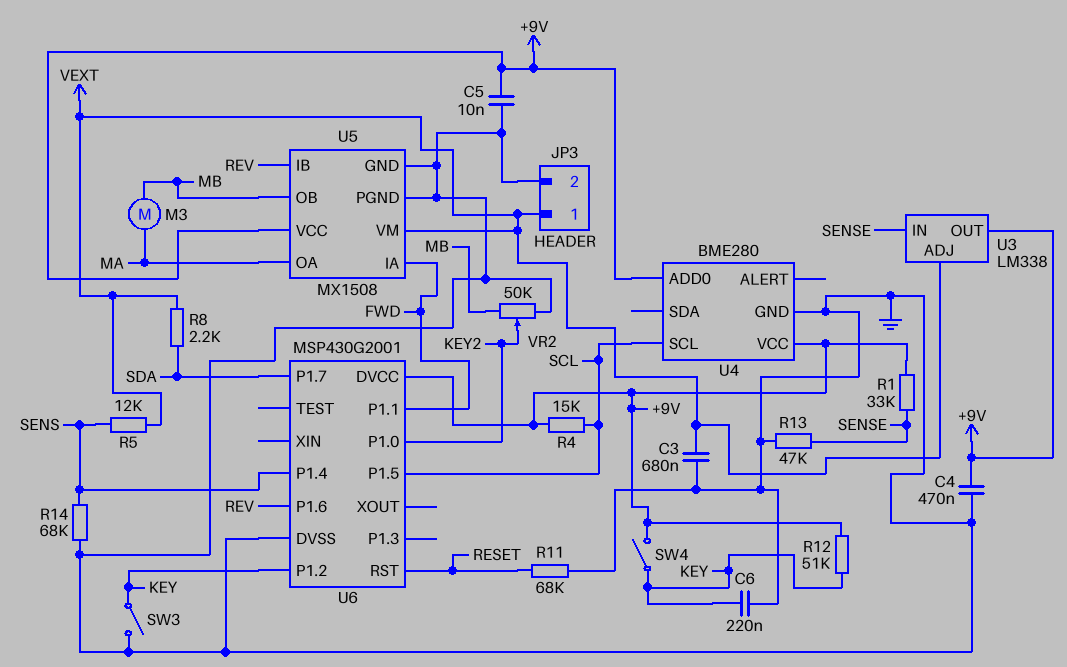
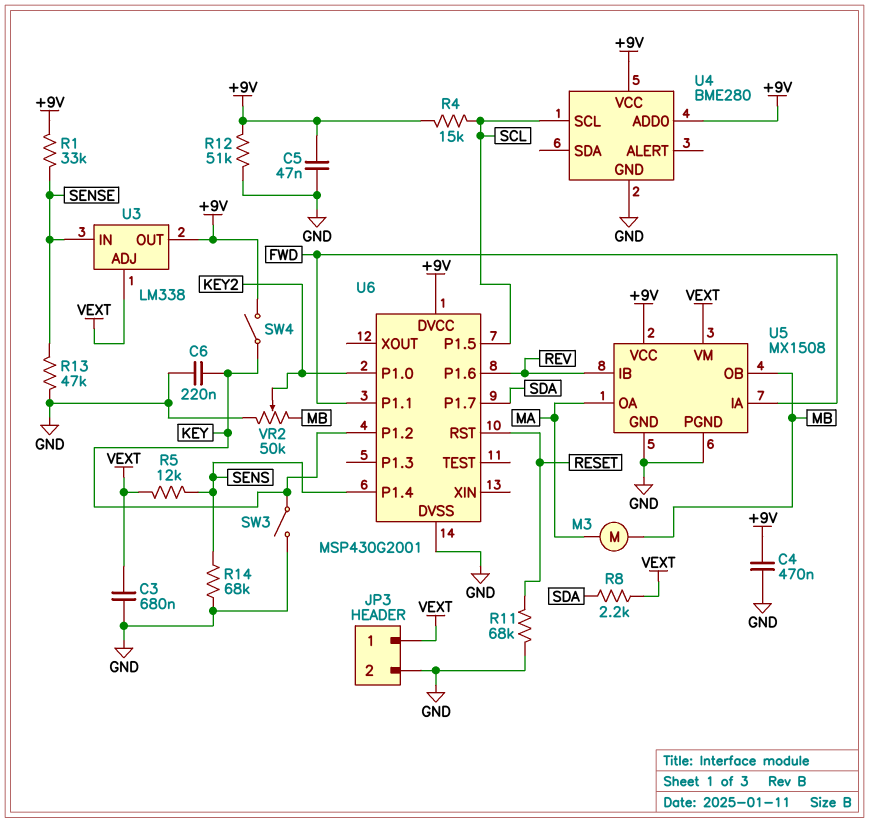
C5: 10nF (+9V, GND) -> 47nF (+9V, GND)
R12: 51k (+9V, KEY) -> 51k (+9V, GND)

